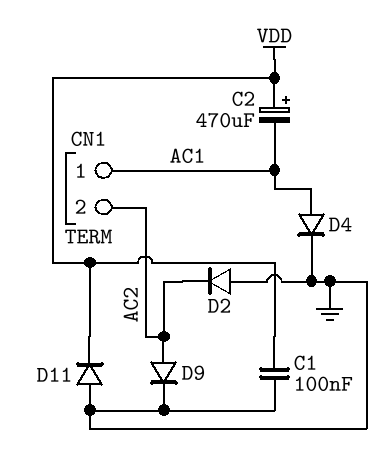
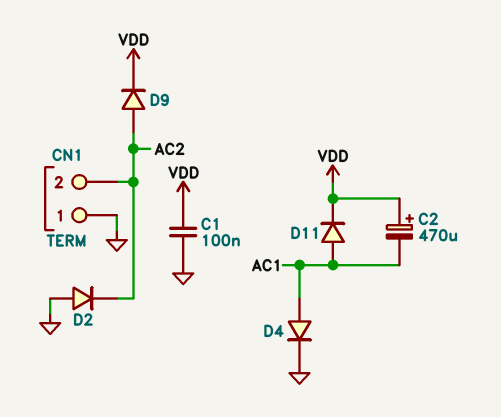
CN1 pin 1: AC1 -> GND
D9: diode (A AC2, K GND) -> diode (A AC2, K VDD)
D11: diode (A GND, K VDD) -> diode (A AC1, K VDD)

